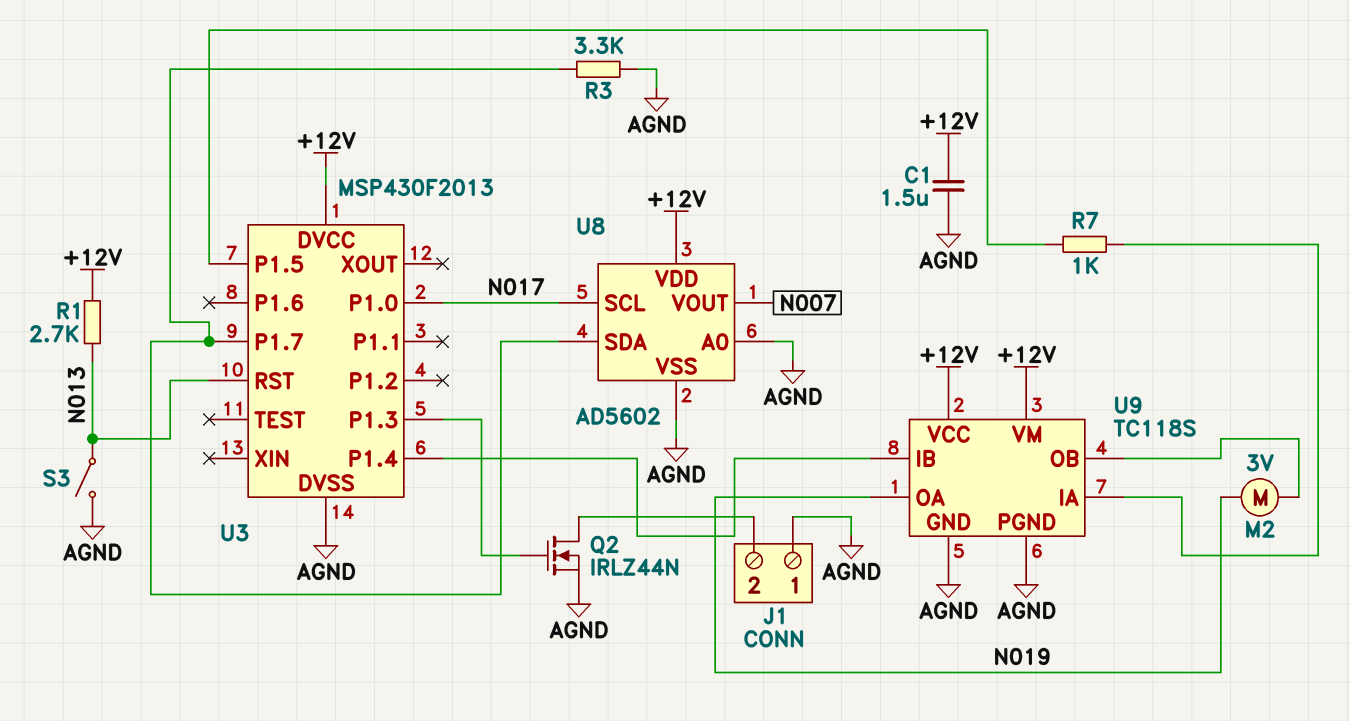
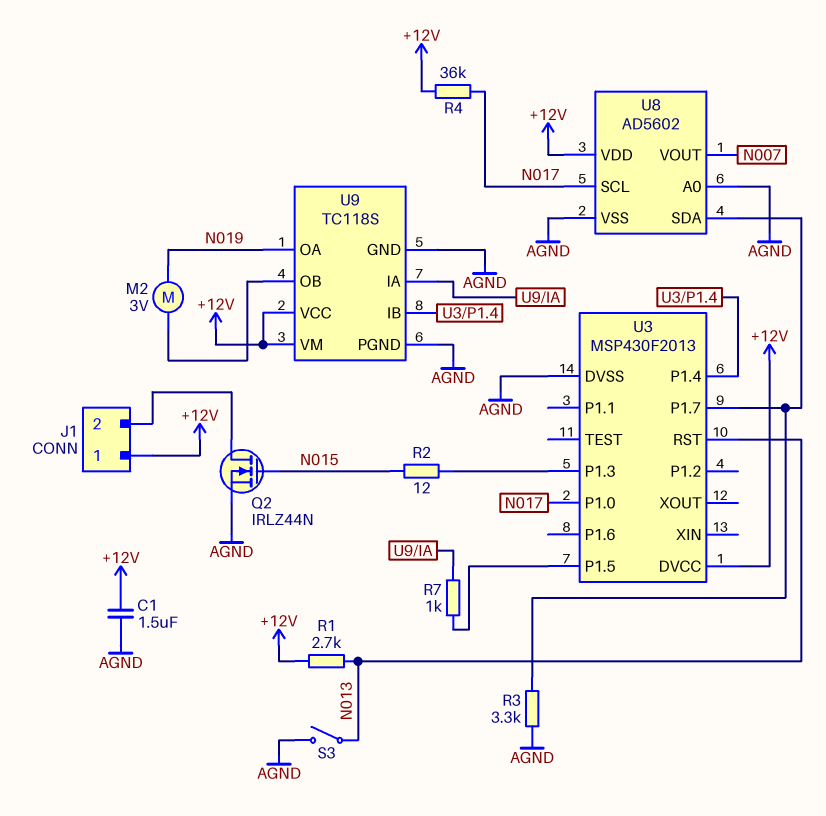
J1 pin 1: AGND -> +12V
Q2: NMOS IRLZ44N (G U3/P1.3, D J1/2, S AGND) -> NMOS IRLZ44N (G N015, D J1/2, S AGND)
R2: none -> 12 (N015, U3/P1.3)
R4: none -> 36k (+12V, N017)

